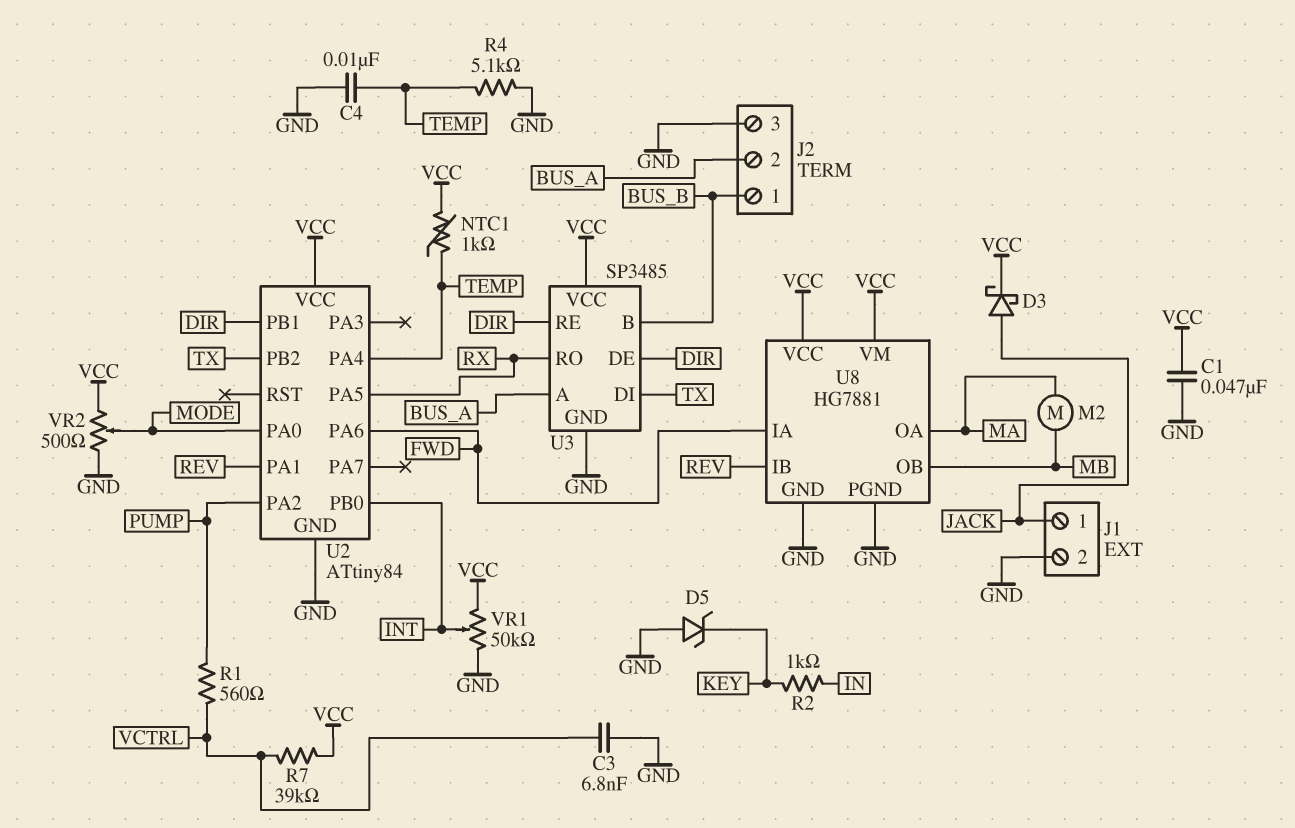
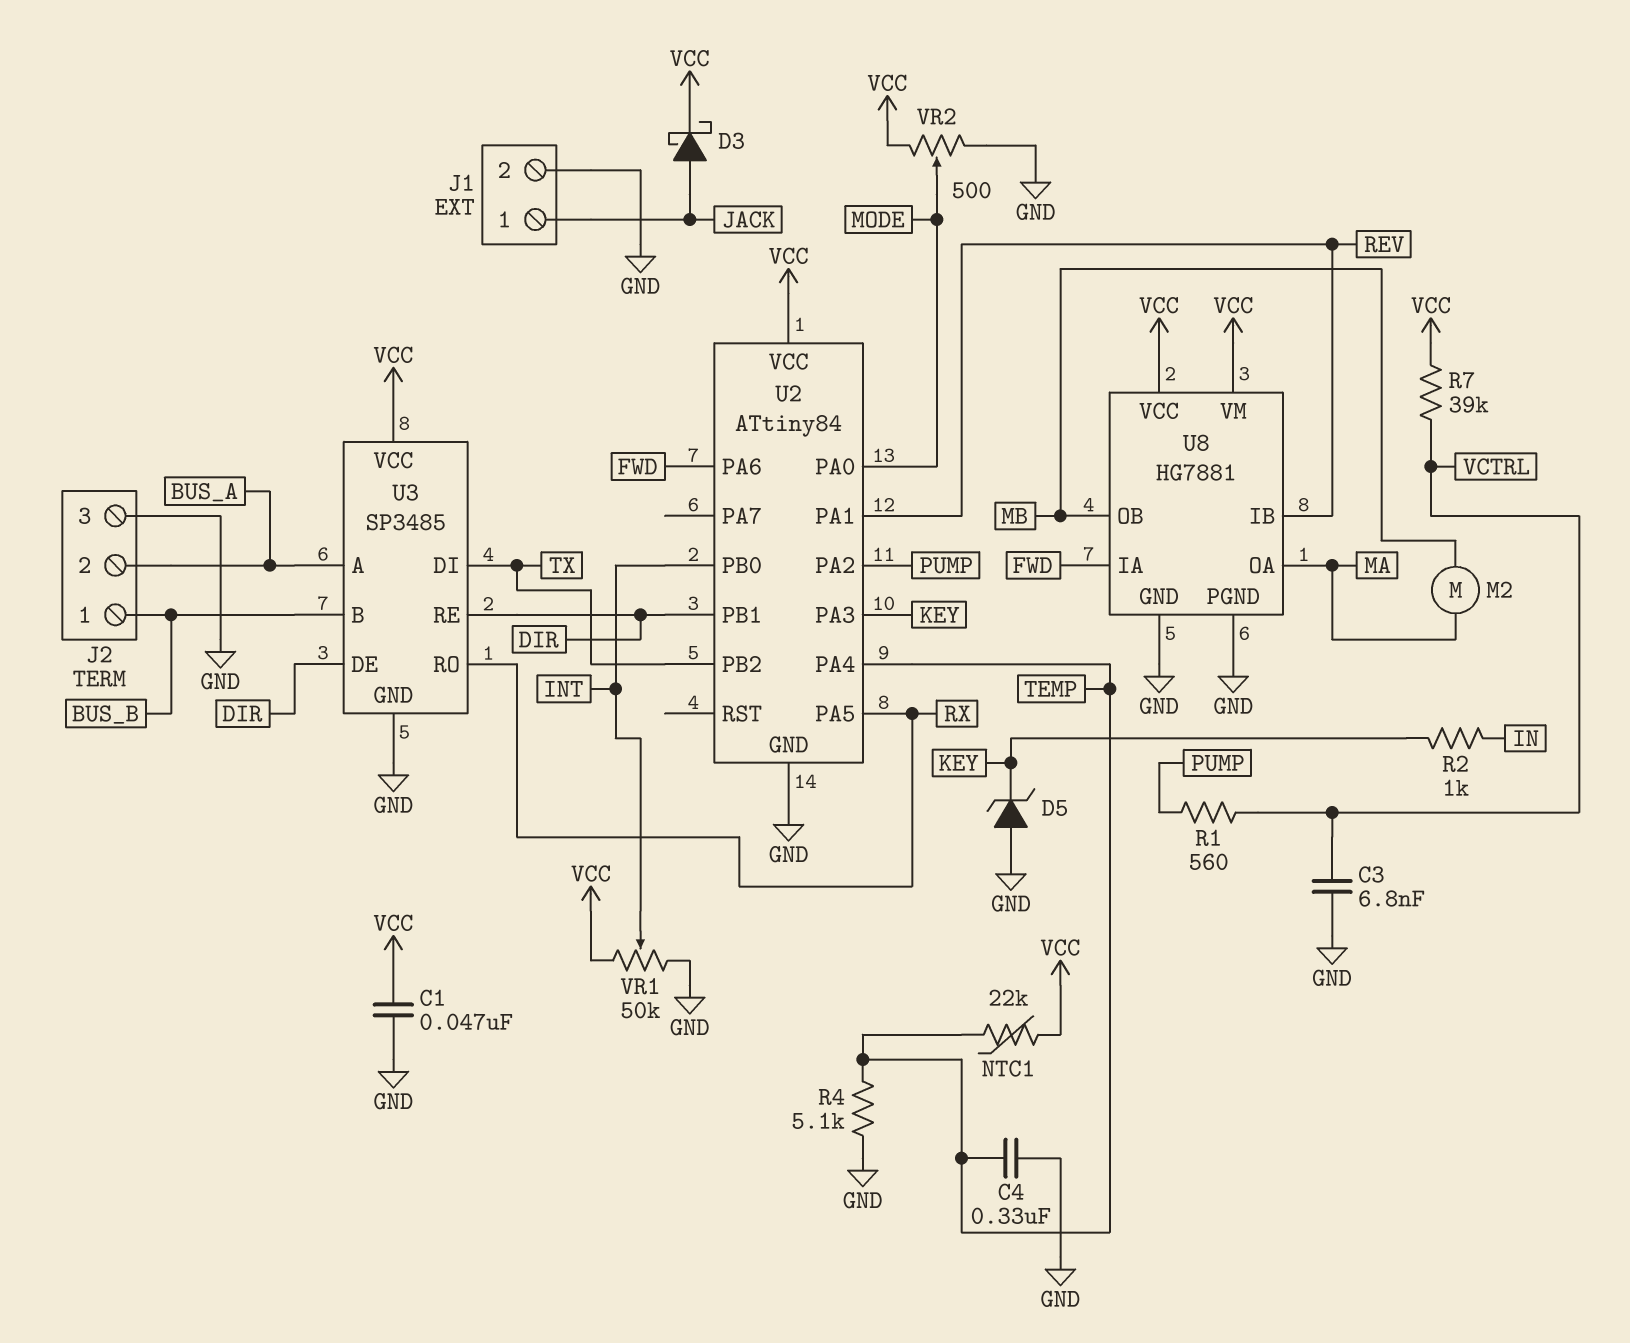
C4: 10nF (GND, TEMP) -> 330nF (GND, TEMP)
NTC1: 1k (TEMP, VCC) -> 22k (TEMP, VCC)
U2 pin PA3: none -> KEY

